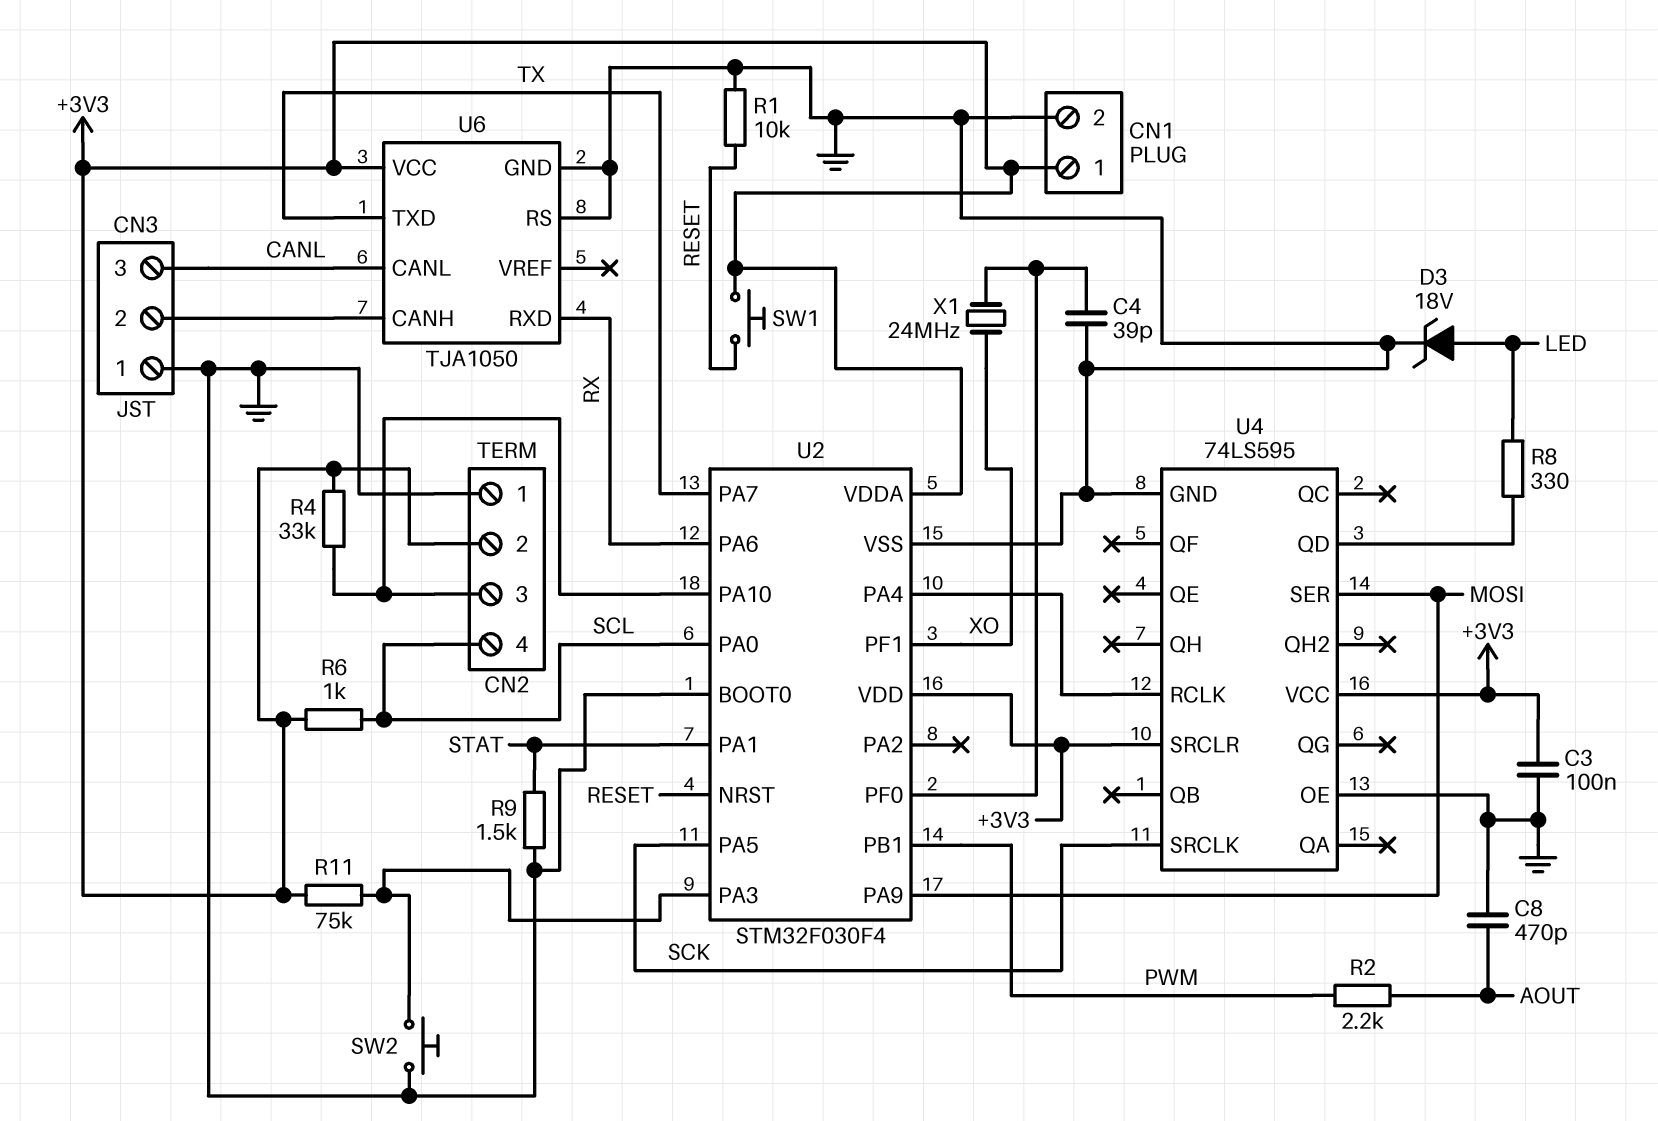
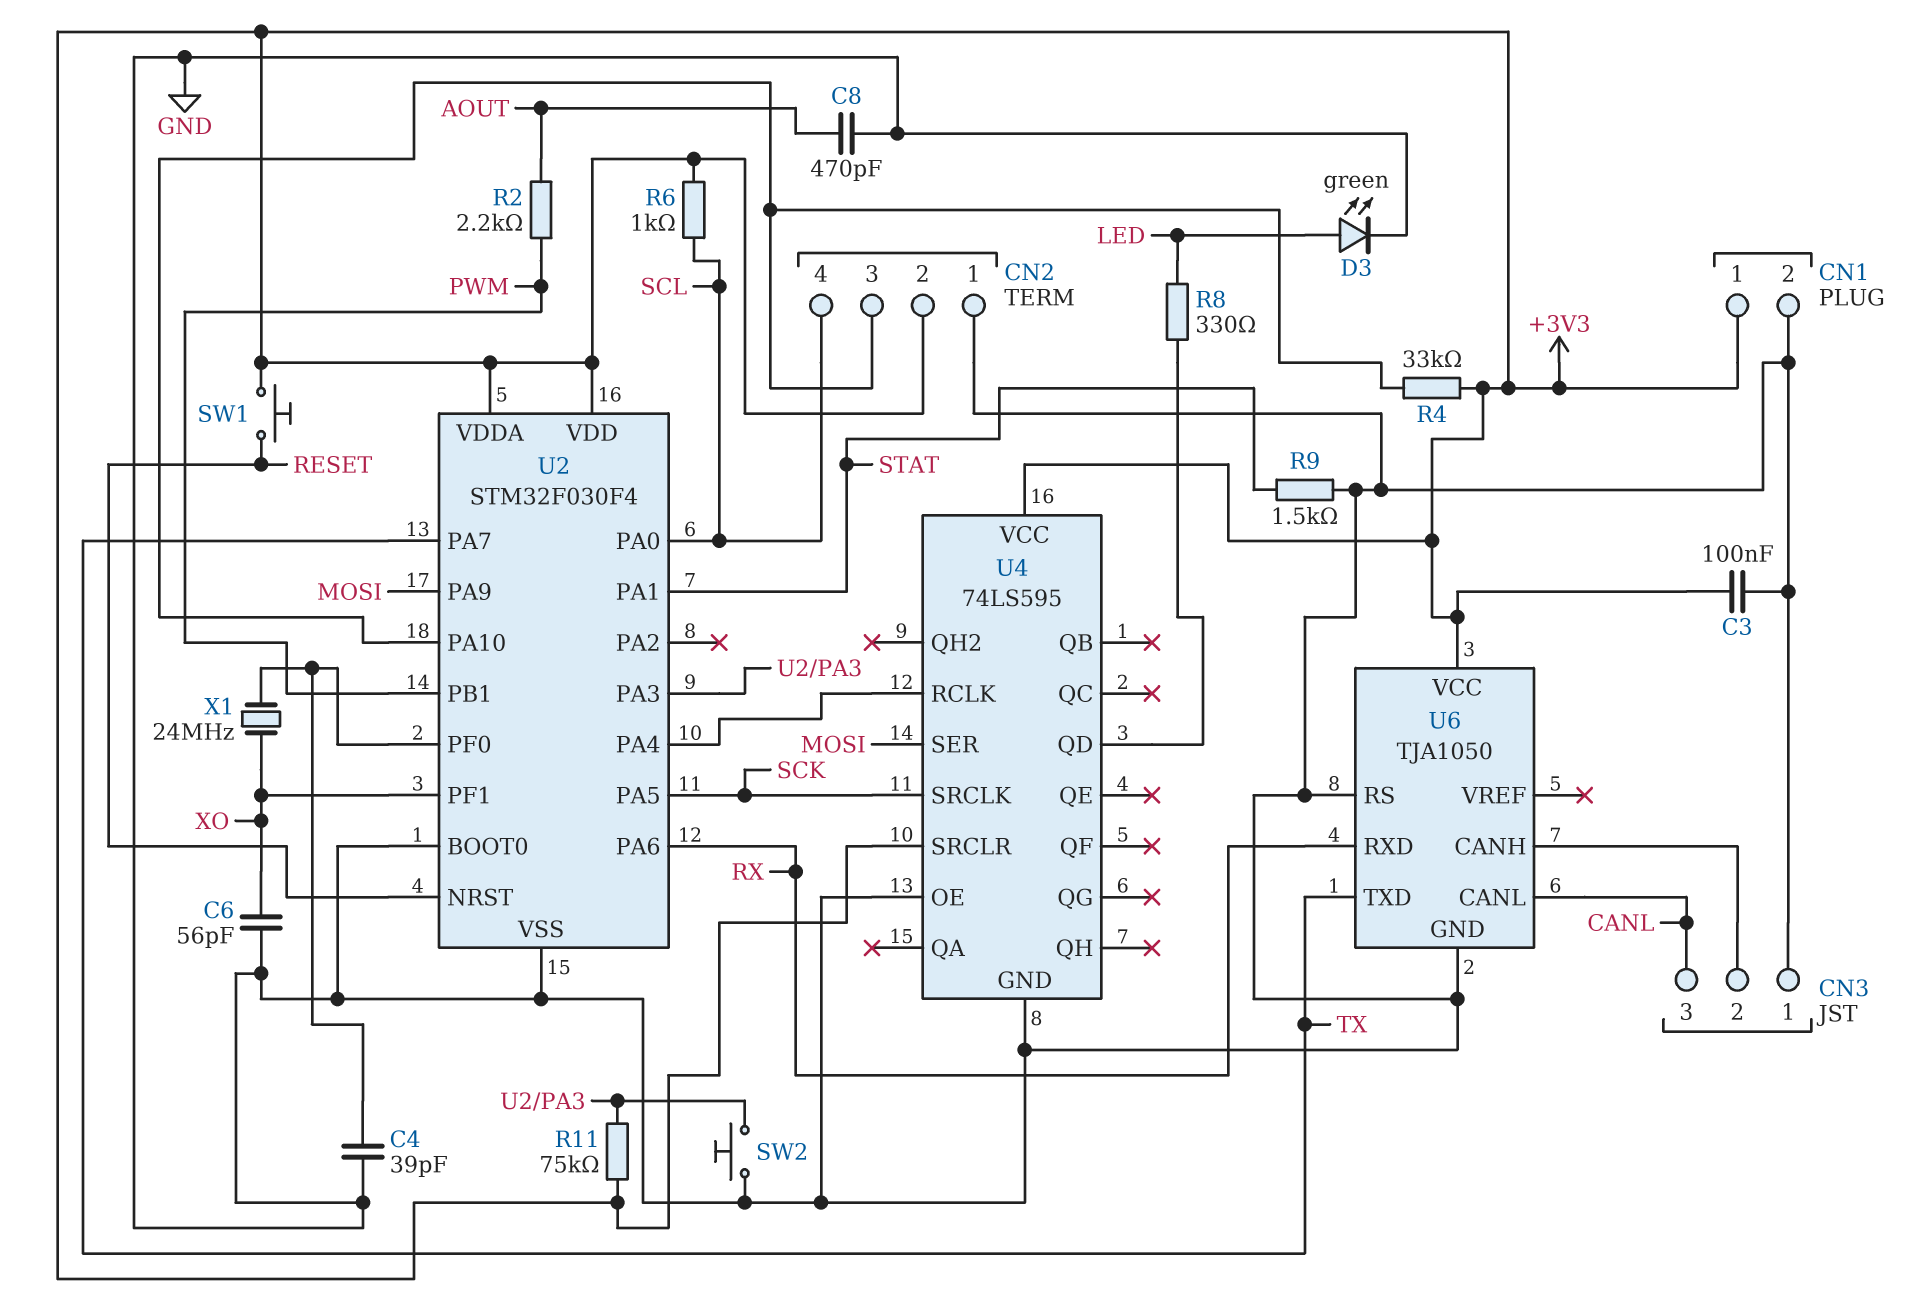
C6: none -> 56pF (GND, XO)
D3: zener 18V (A LED, K GND) -> LED green (A LED, K GND)
R1: 10k (GND, RESET) -> none

